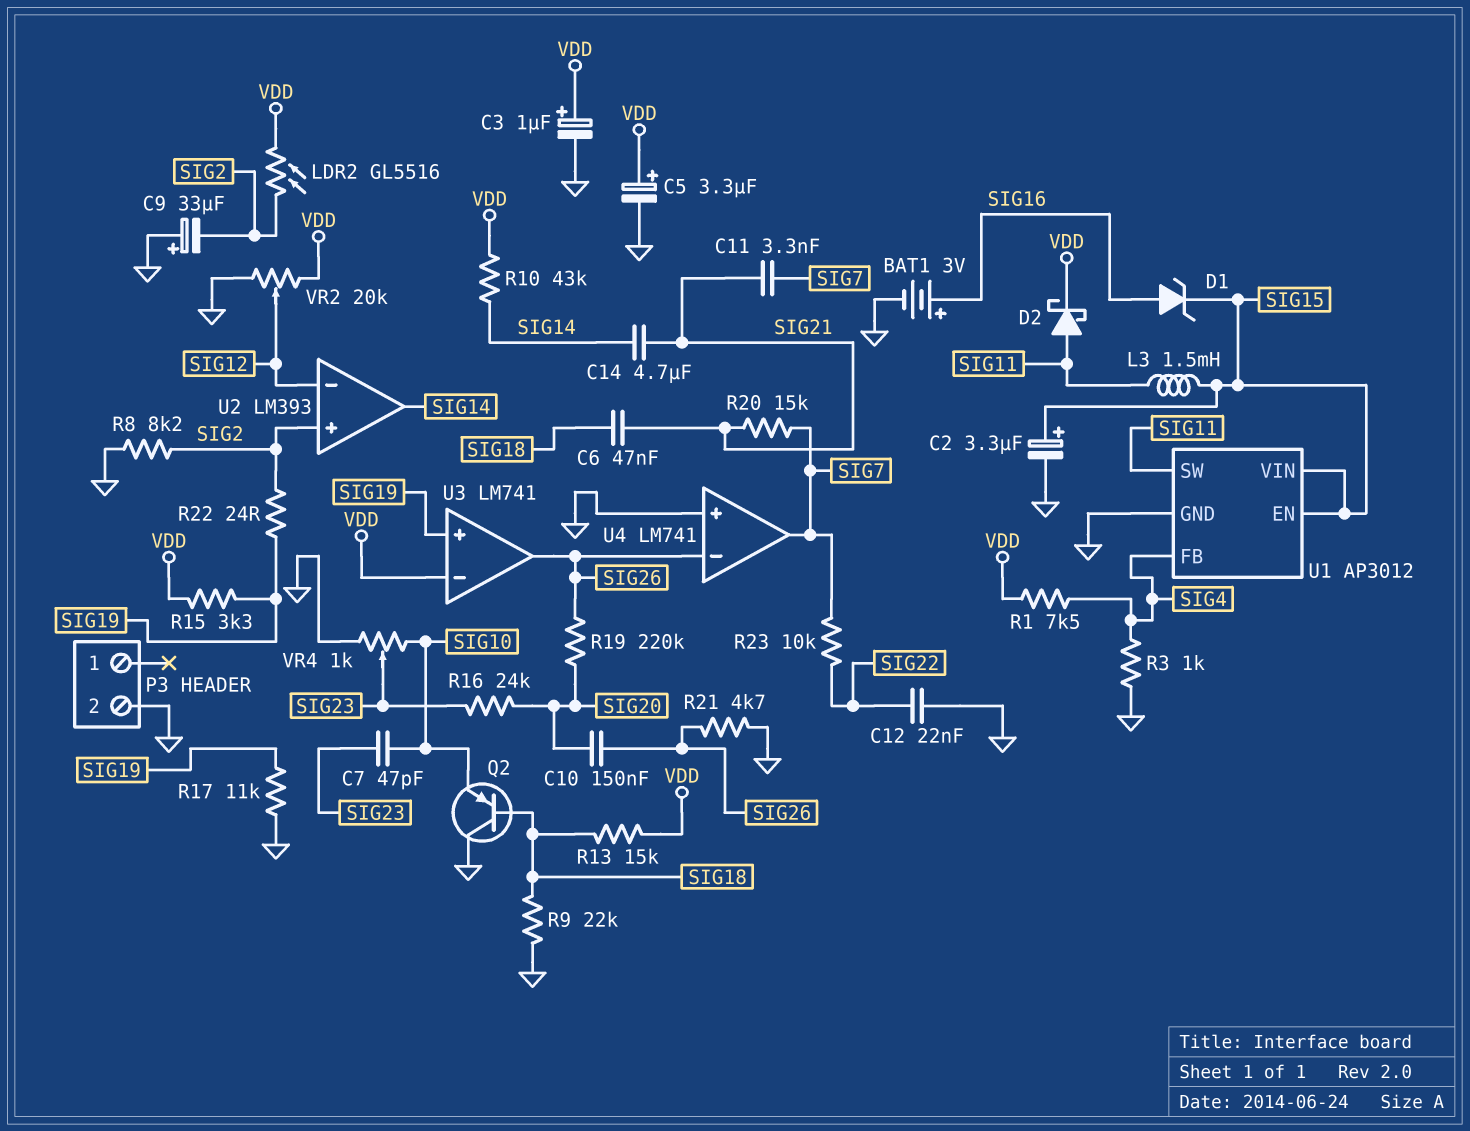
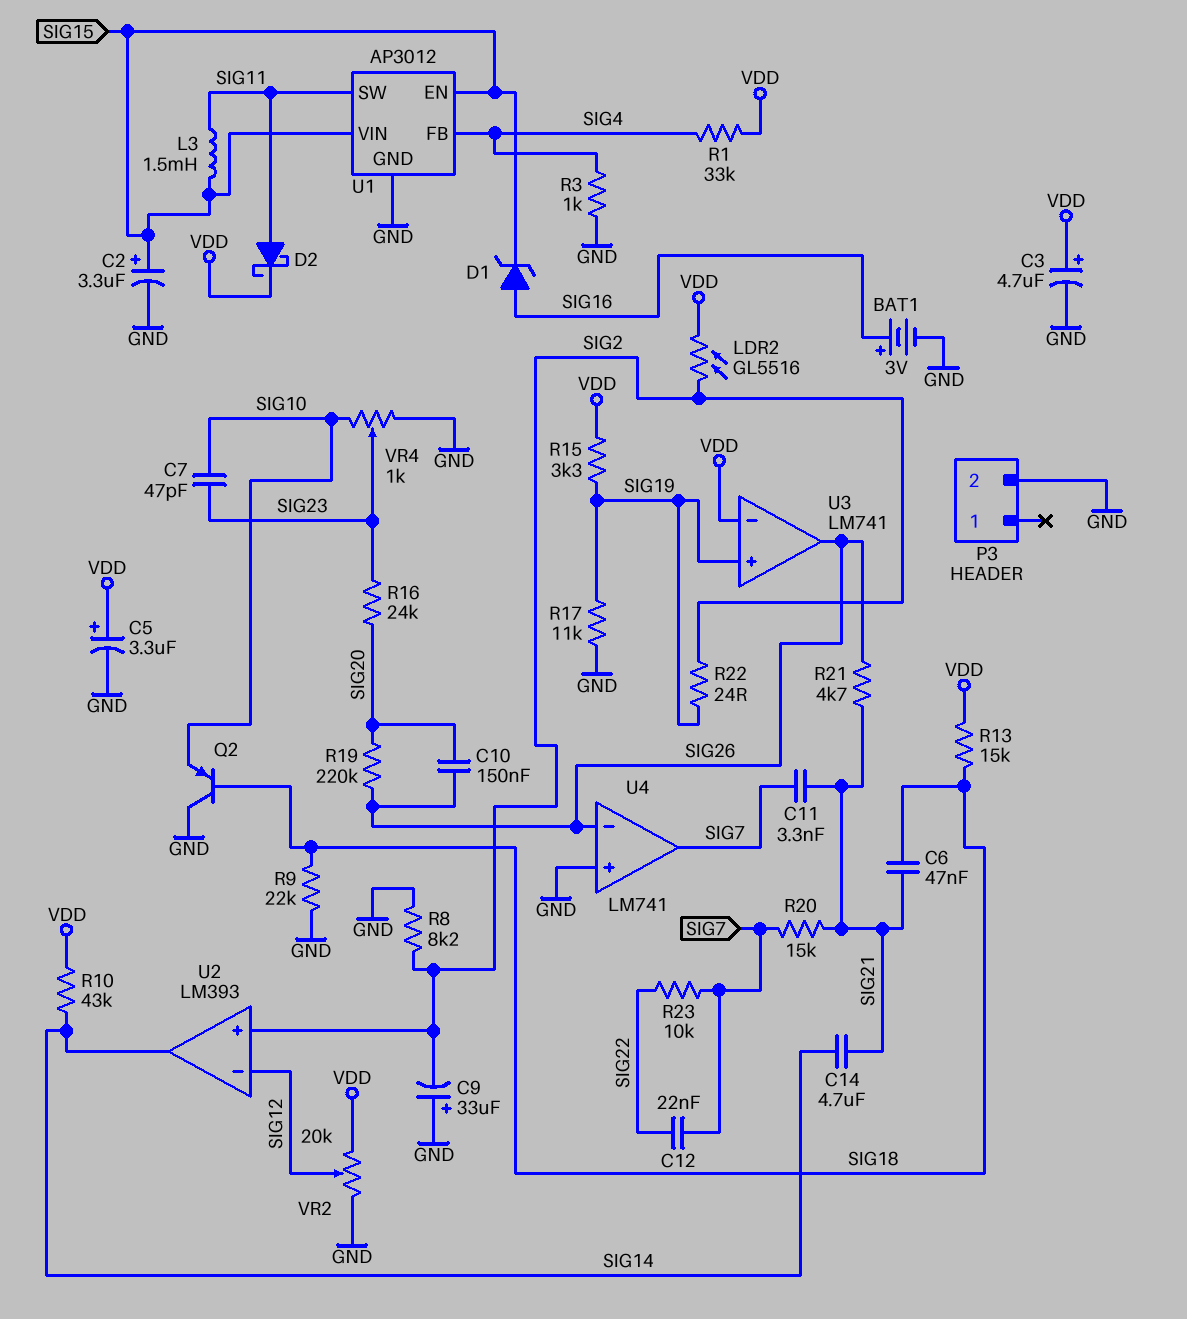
C3: 1uF (plus VDD, minus GND) -> 4.7uF (plus VDD, minus GND)
C12: 22nF (GND, SIG22) -> 22nF (SIG7, SIG22)
R1: 7.5k (SIG4, VDD) -> 33k (SIG4, VDD)
R21: 4.7k (GND, SIG26) -> 4.7k (SIG21, SIG26)

